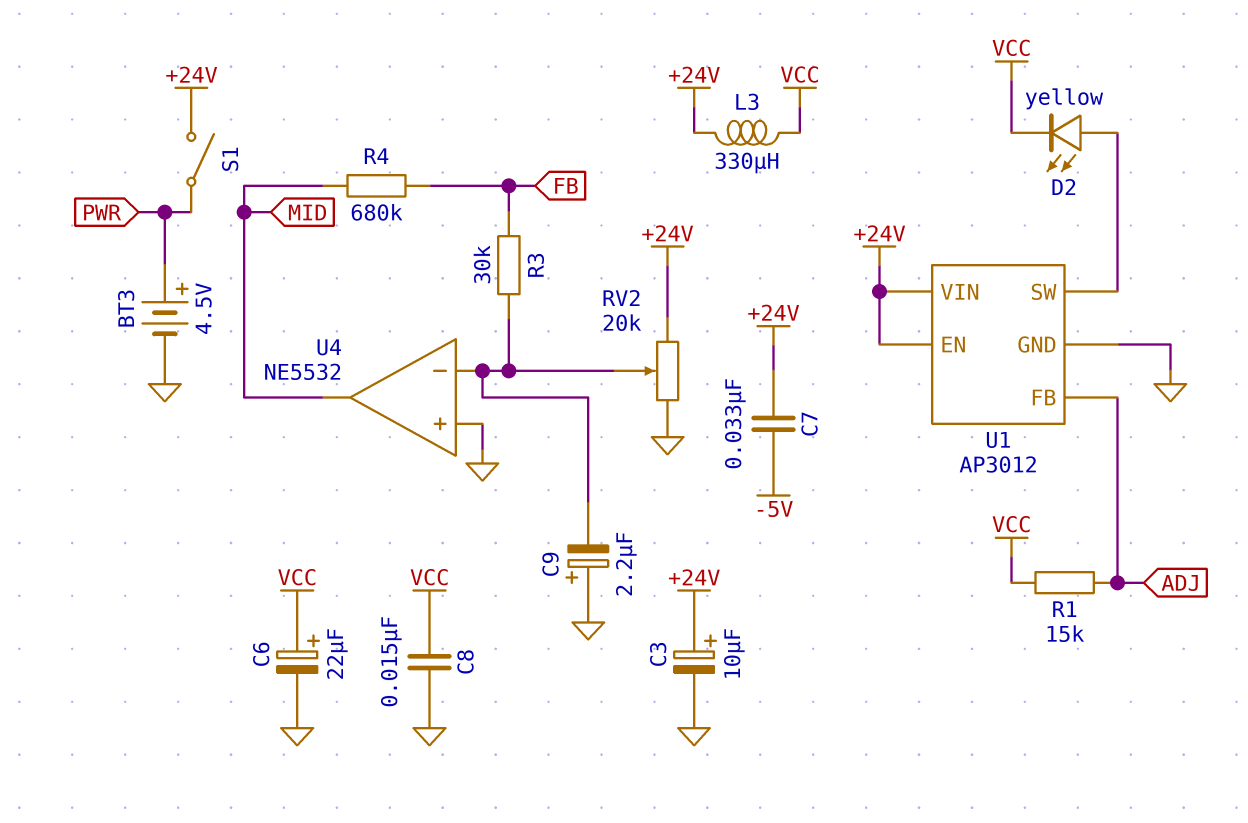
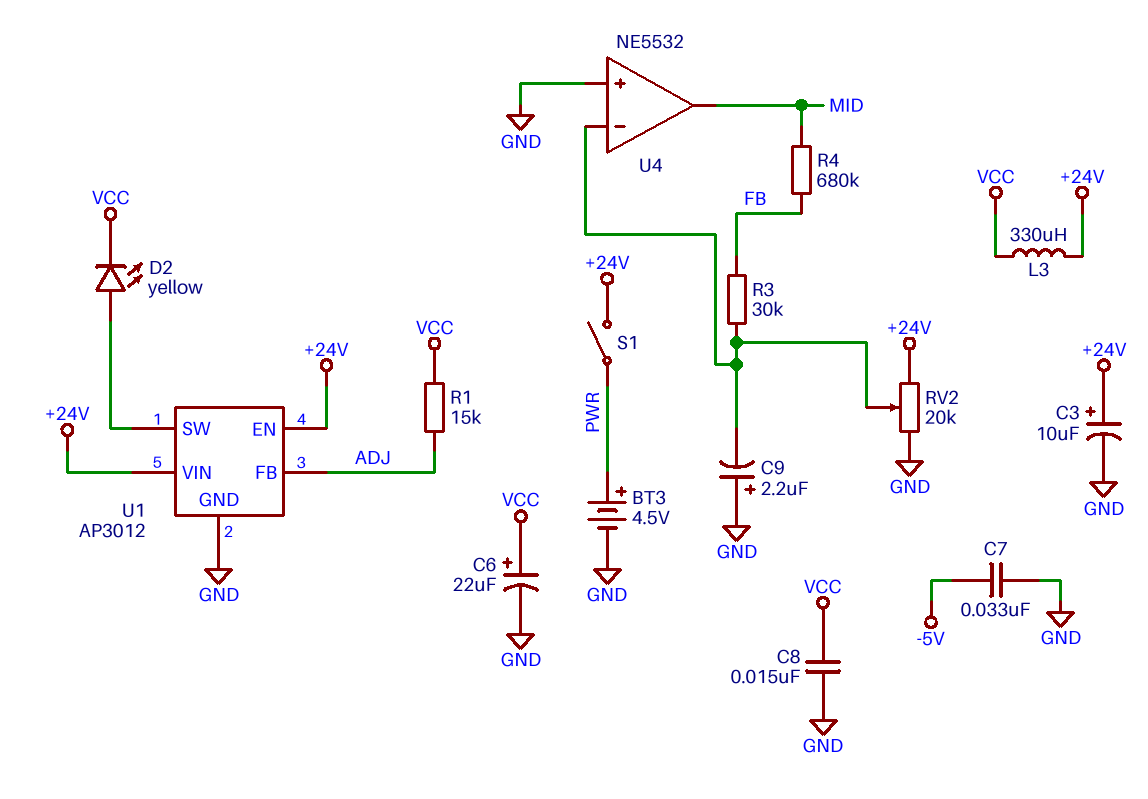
C7: 33nF (+24V, -5V) -> 33nF (-5V, GND)

